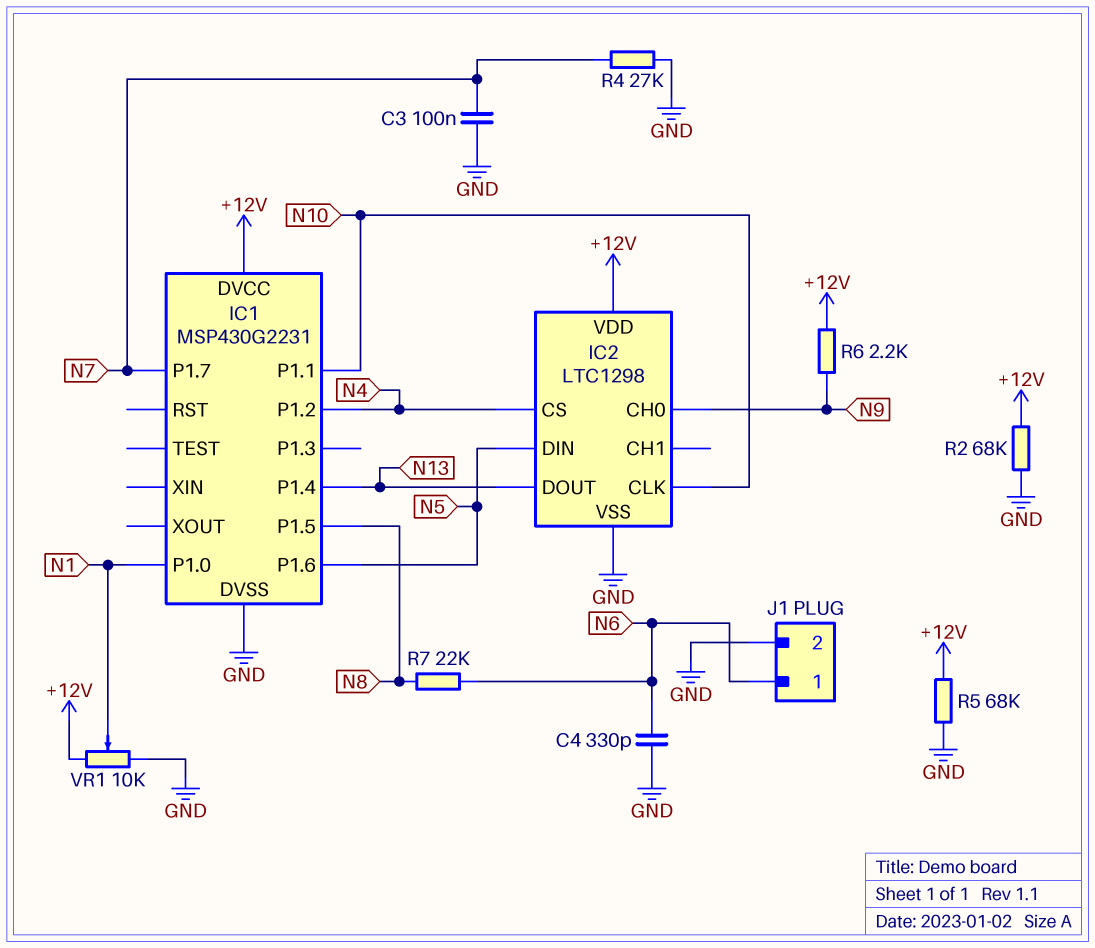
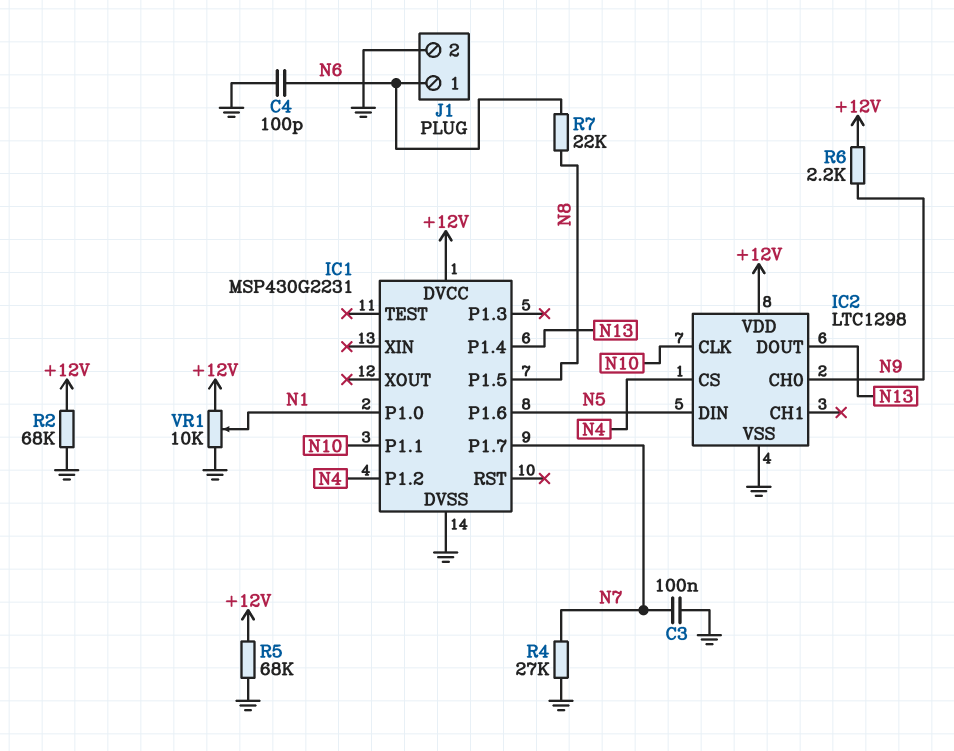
C4: 330pF (GND, N6) -> 100pF (GND, N6)

